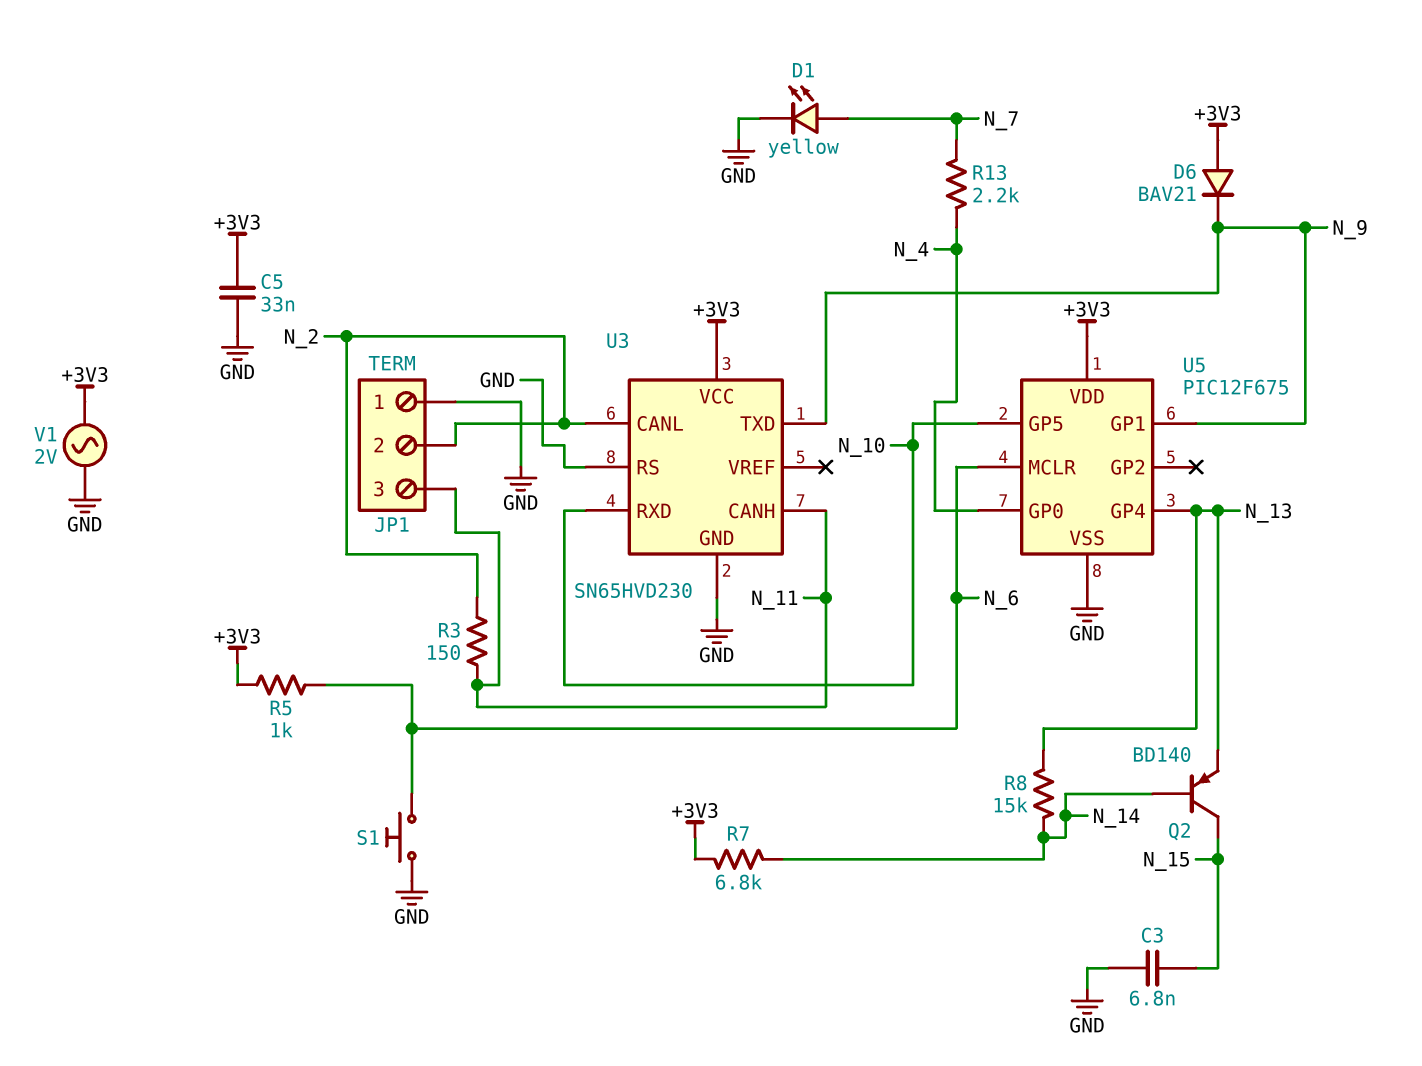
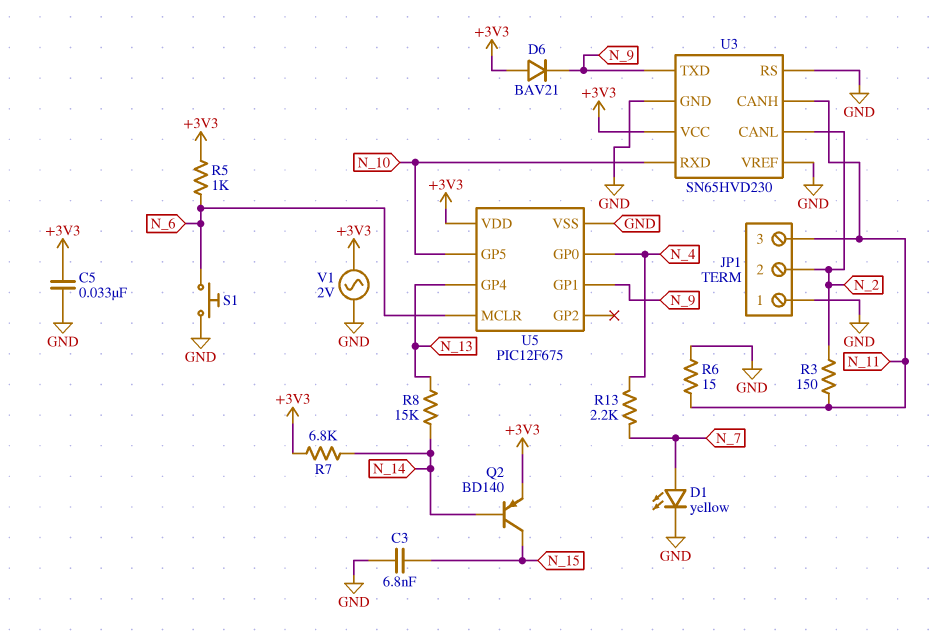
Q2: PNP BD140 (B N_14, C N_15, E N_13) -> PNP BD140 (B N_14, C N_15, E +3V3)
R6: none -> 15 (GND, N_11)
U3 pin VREF: none -> GND

